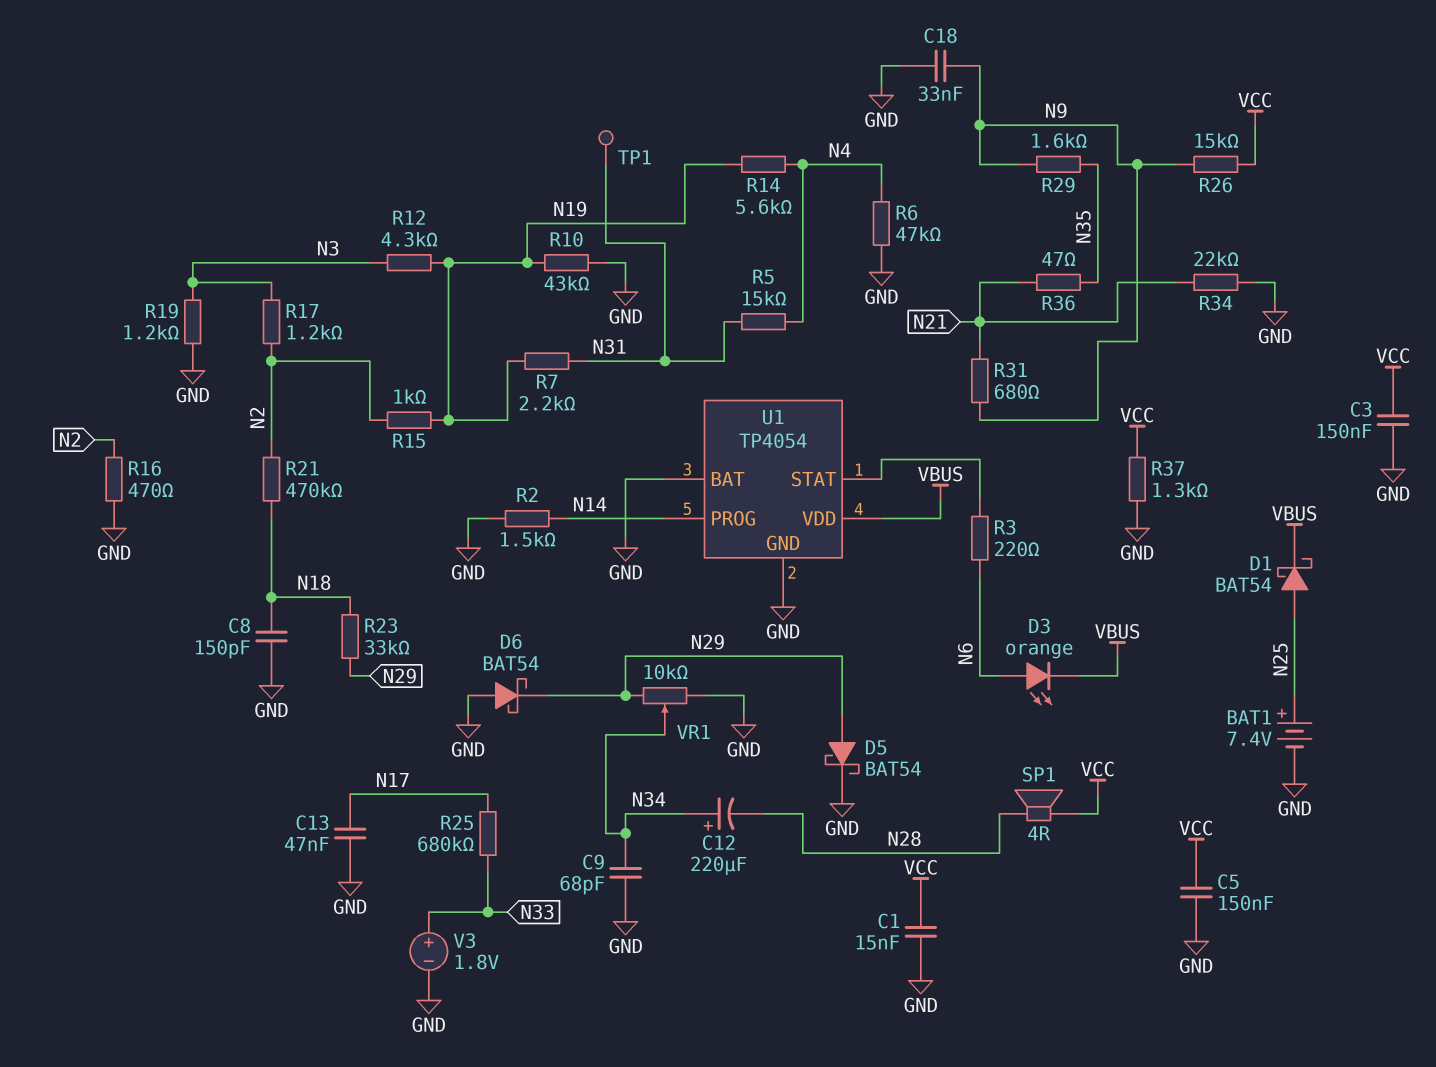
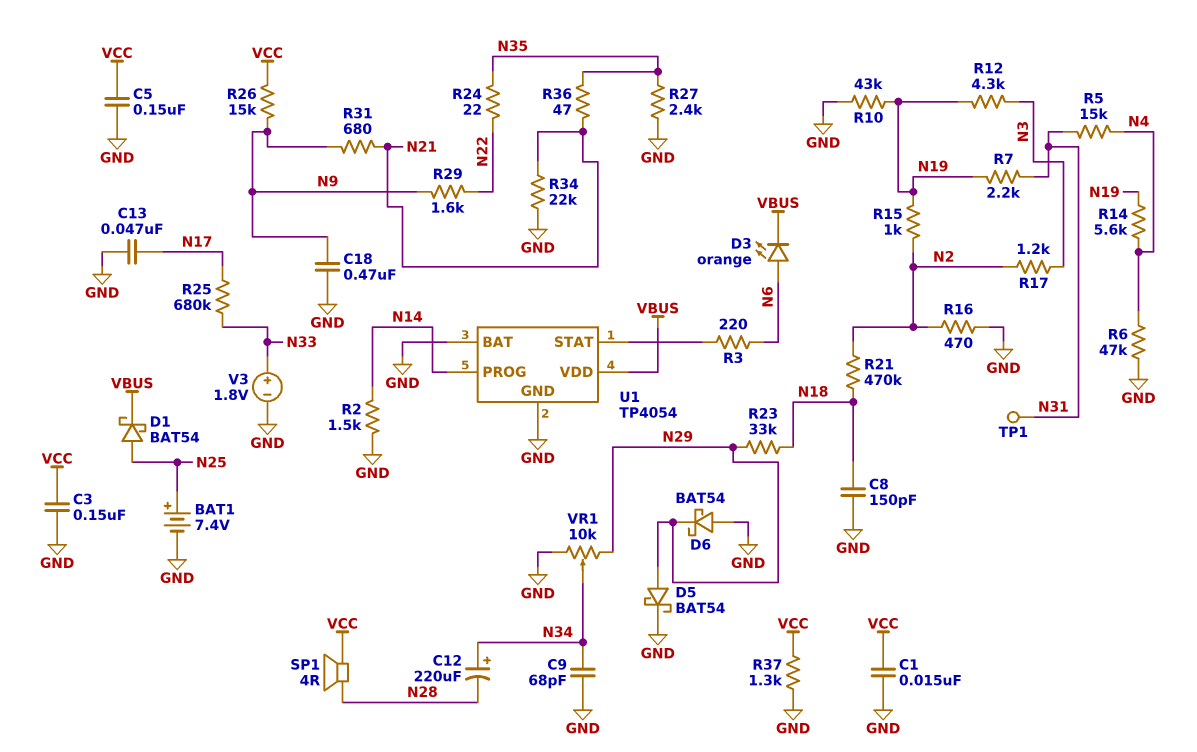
C18: 33nF (GND, N9) -> 470nF (GND, N9)
R19: 1.2k (GND, N3) -> none
R24: none -> 22 (N22, N35)
R27: none -> 2.4k (GND, N35)
R29: 1.6k (N9, N35) -> 1.6k (N9, N22)

